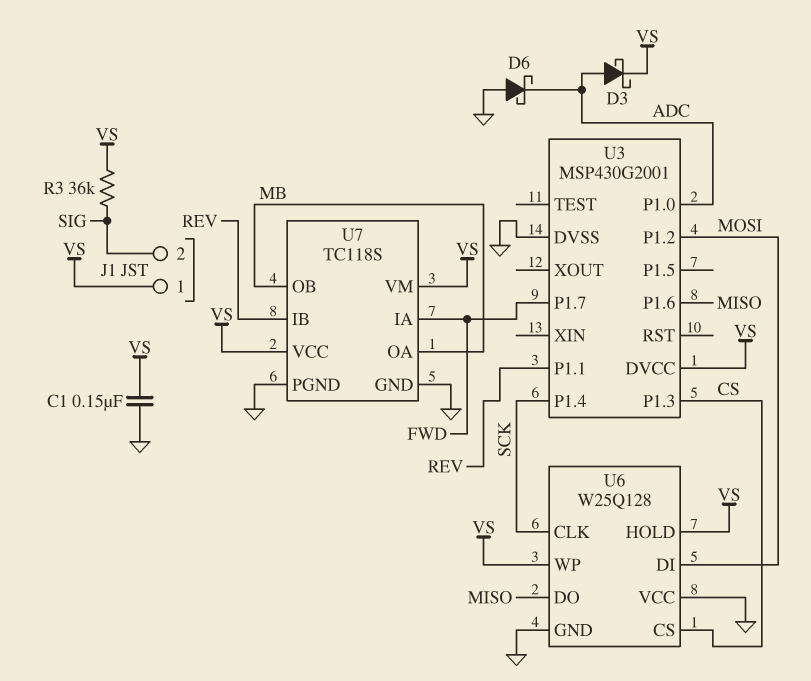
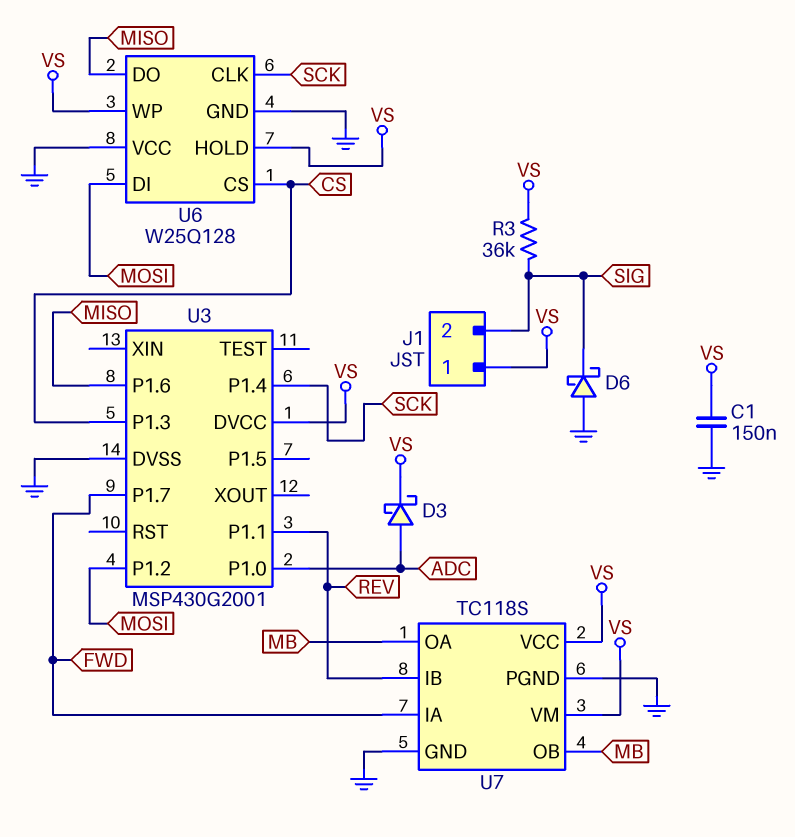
D6: schottky (A GND, K ADC) -> schottky (A GND, K SIG)

